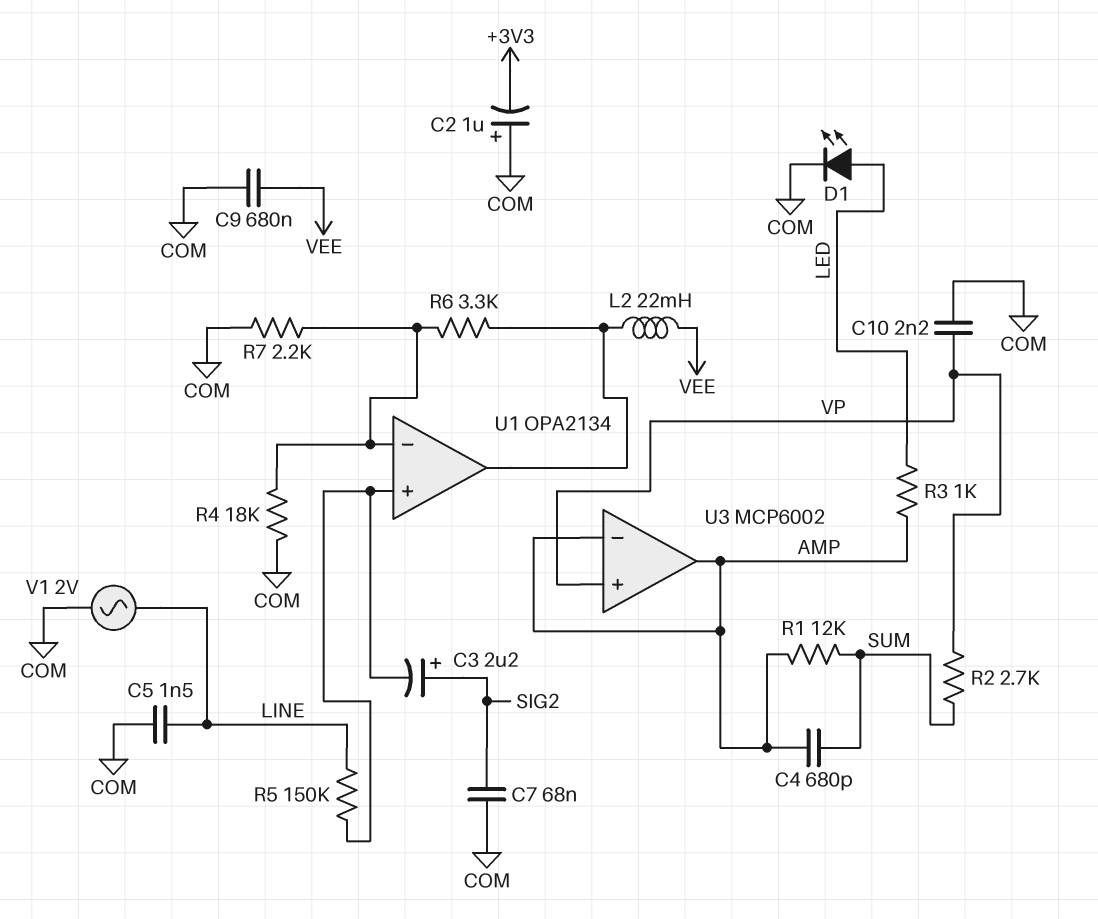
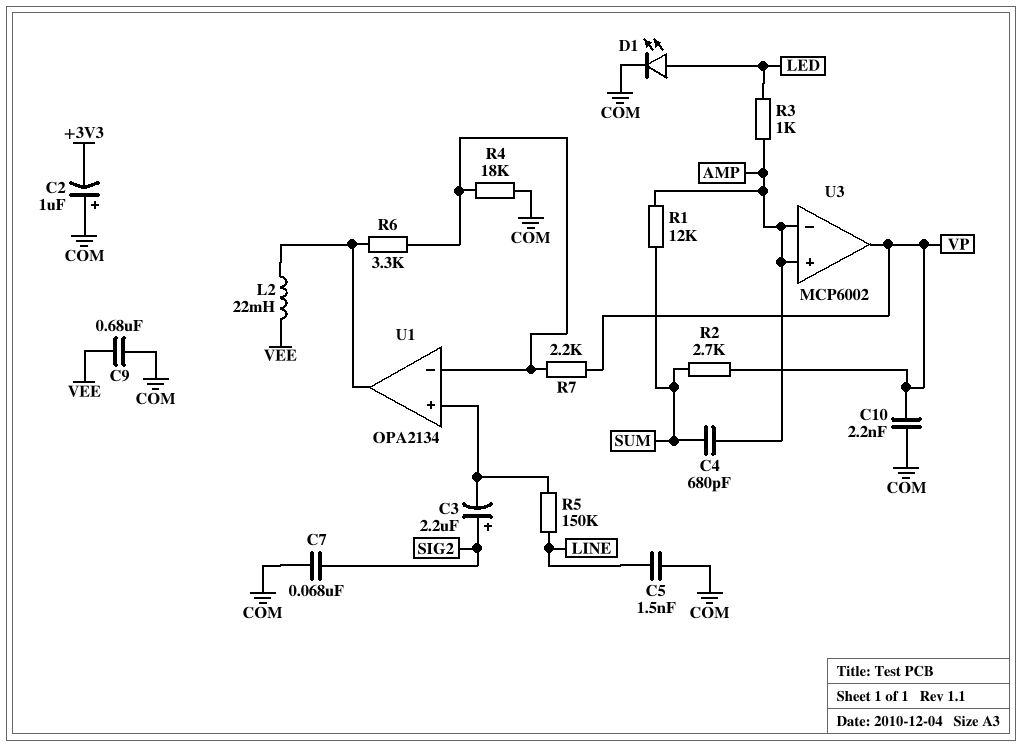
R7: 2.2k (COM, U1/in-) -> 2.2k (U1/in-, VP)
U3 pin in+: VP -> AMP
U3 pin out: AMP -> VP
V1: AC 2V (COM, LINE) -> none

